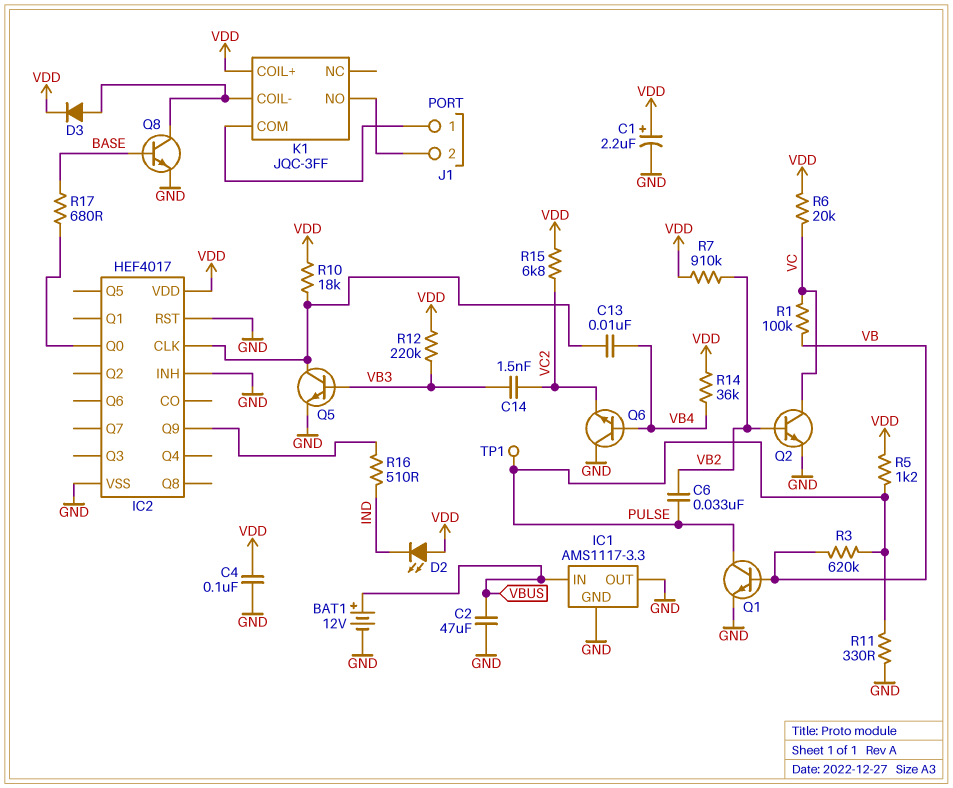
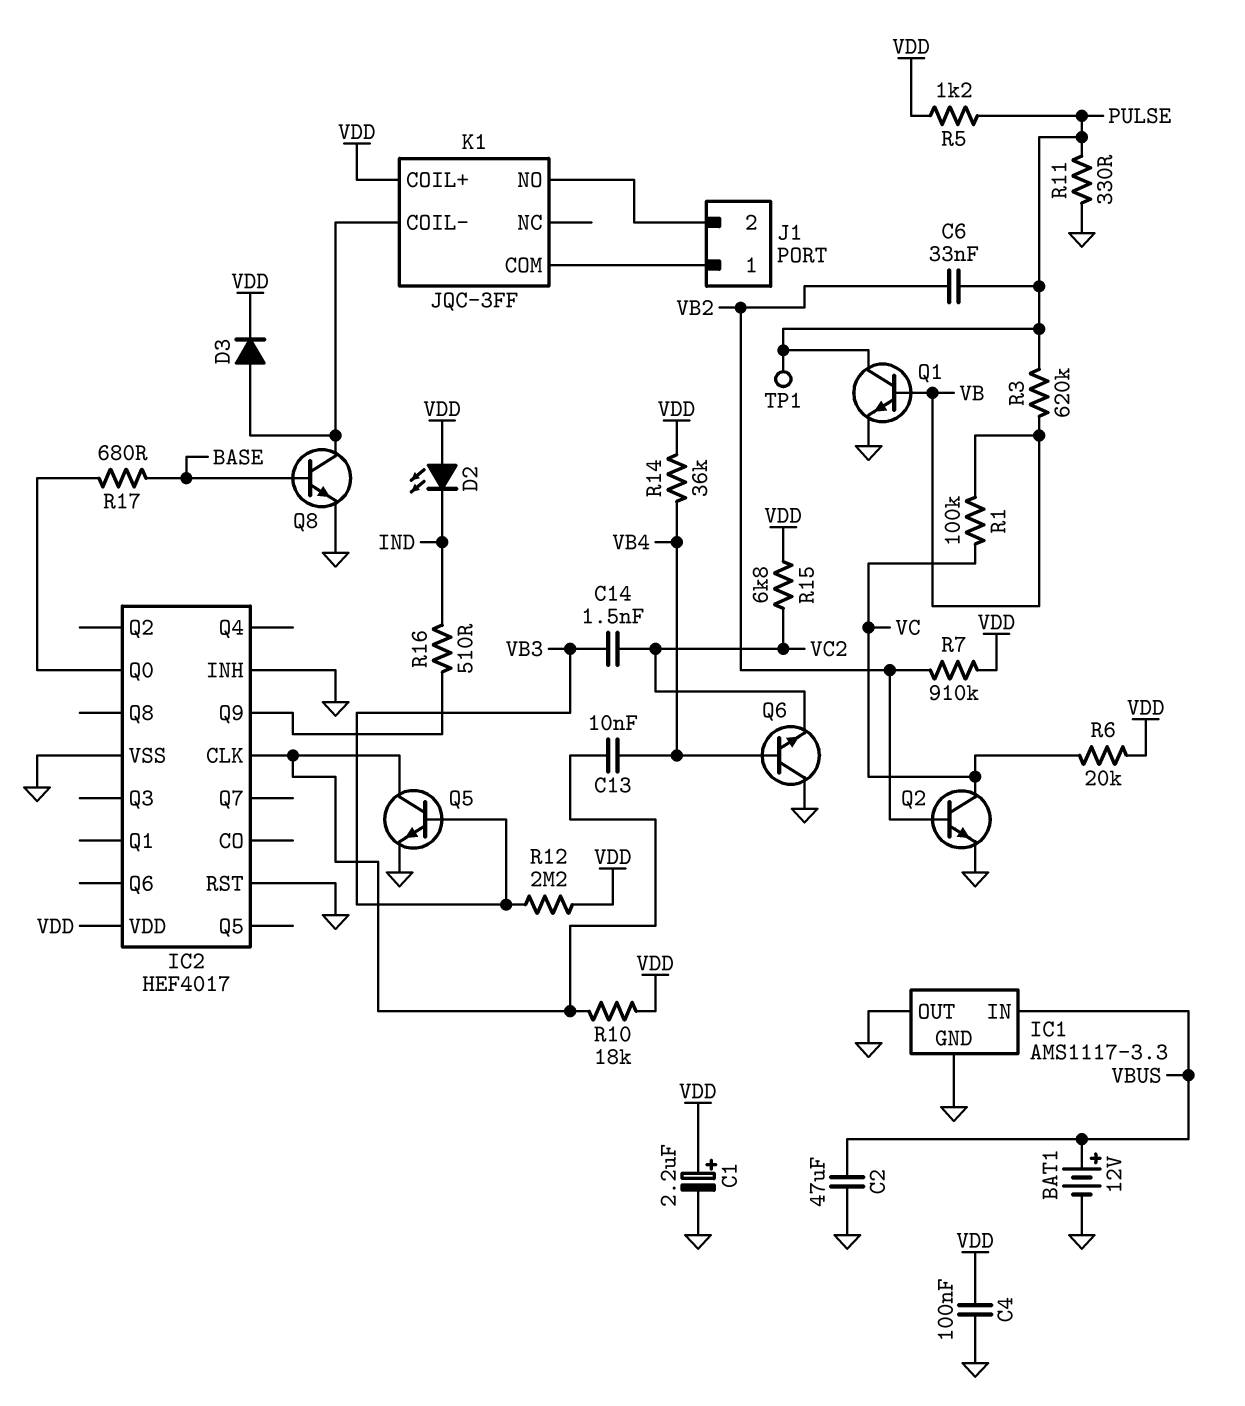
R12: 220k (VB3, VDD) -> 2.2M (VB3, VDD)

